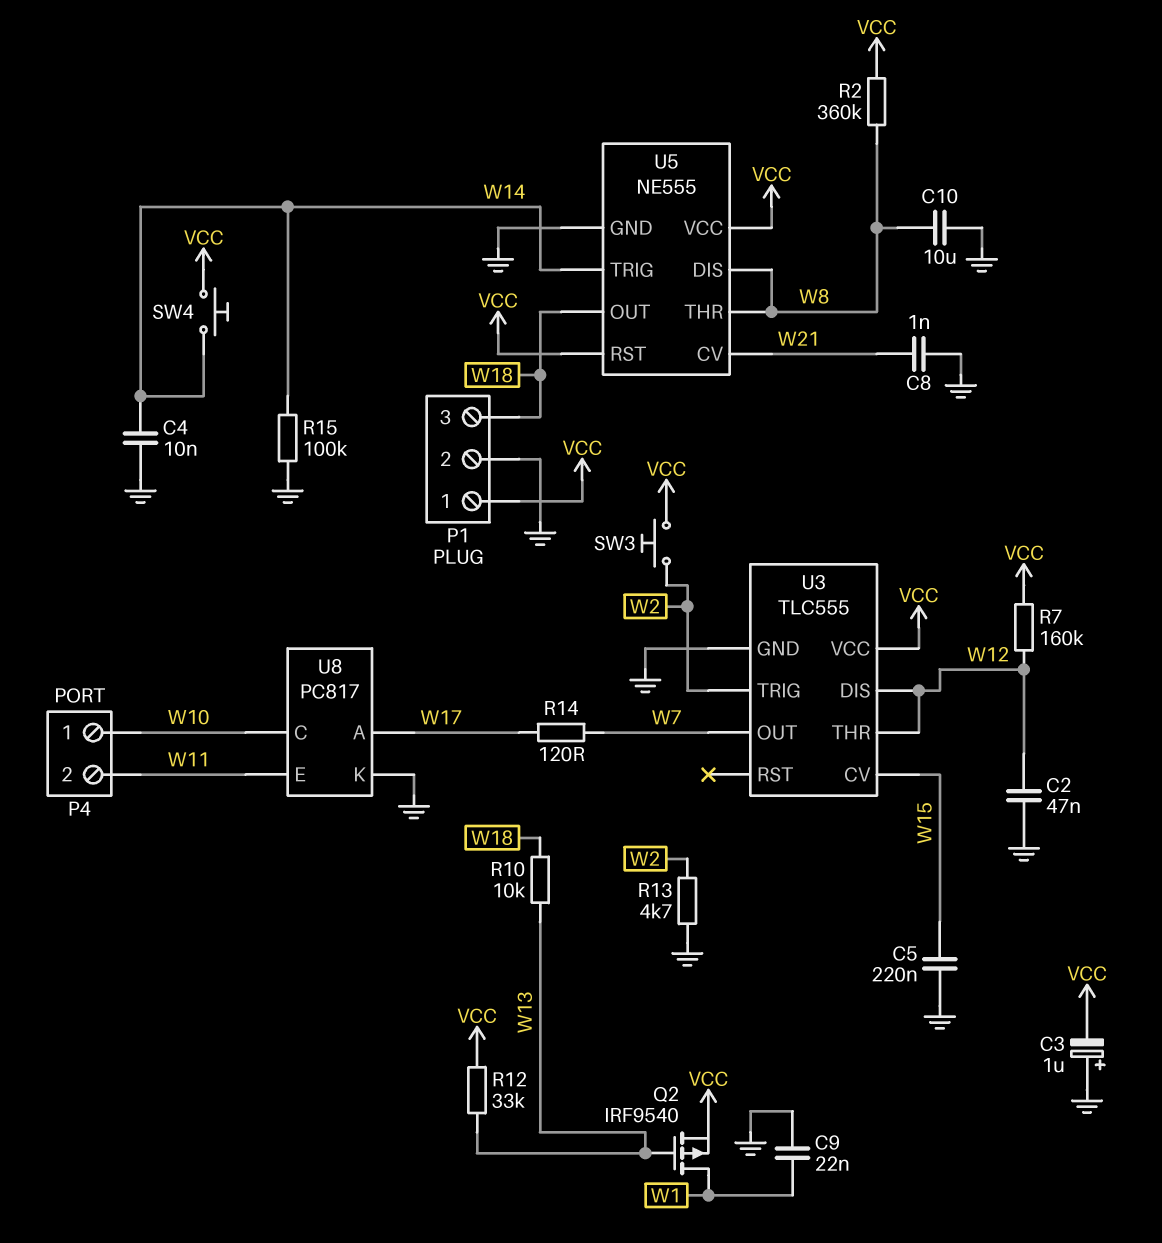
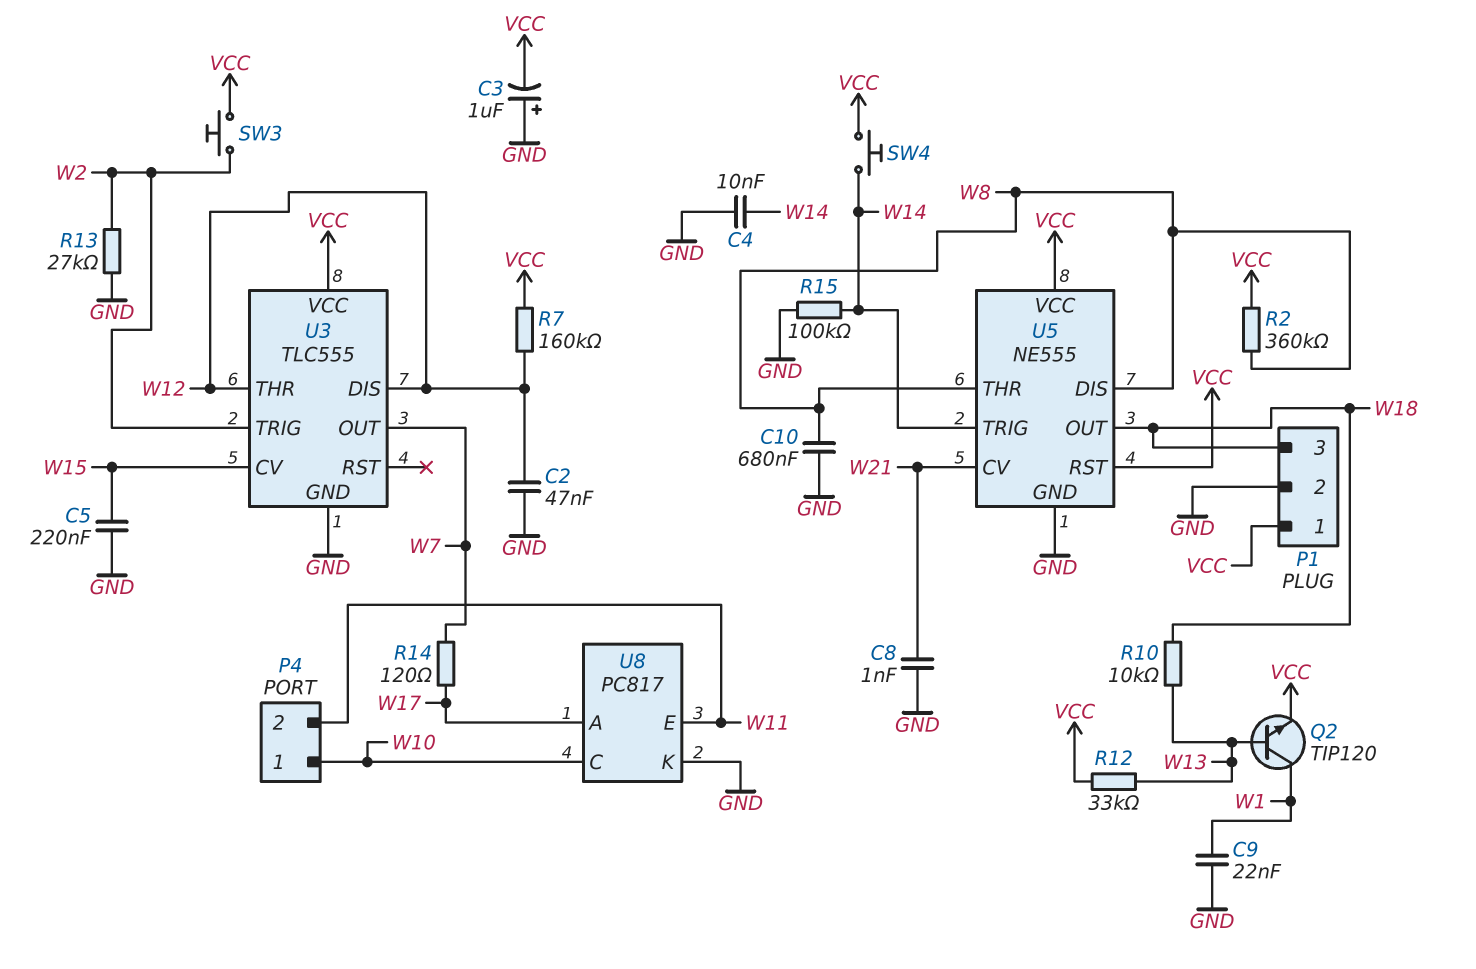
C10: 10uF (GND, W8) -> 680nF (GND, W8)
Q2: PMOS IRF9540 (G W13, D W1, S VCC) -> NPN TIP120 (B W13, C W1, E VCC)
R13: 4.7k (GND, W2) -> 27k (GND, W2)

